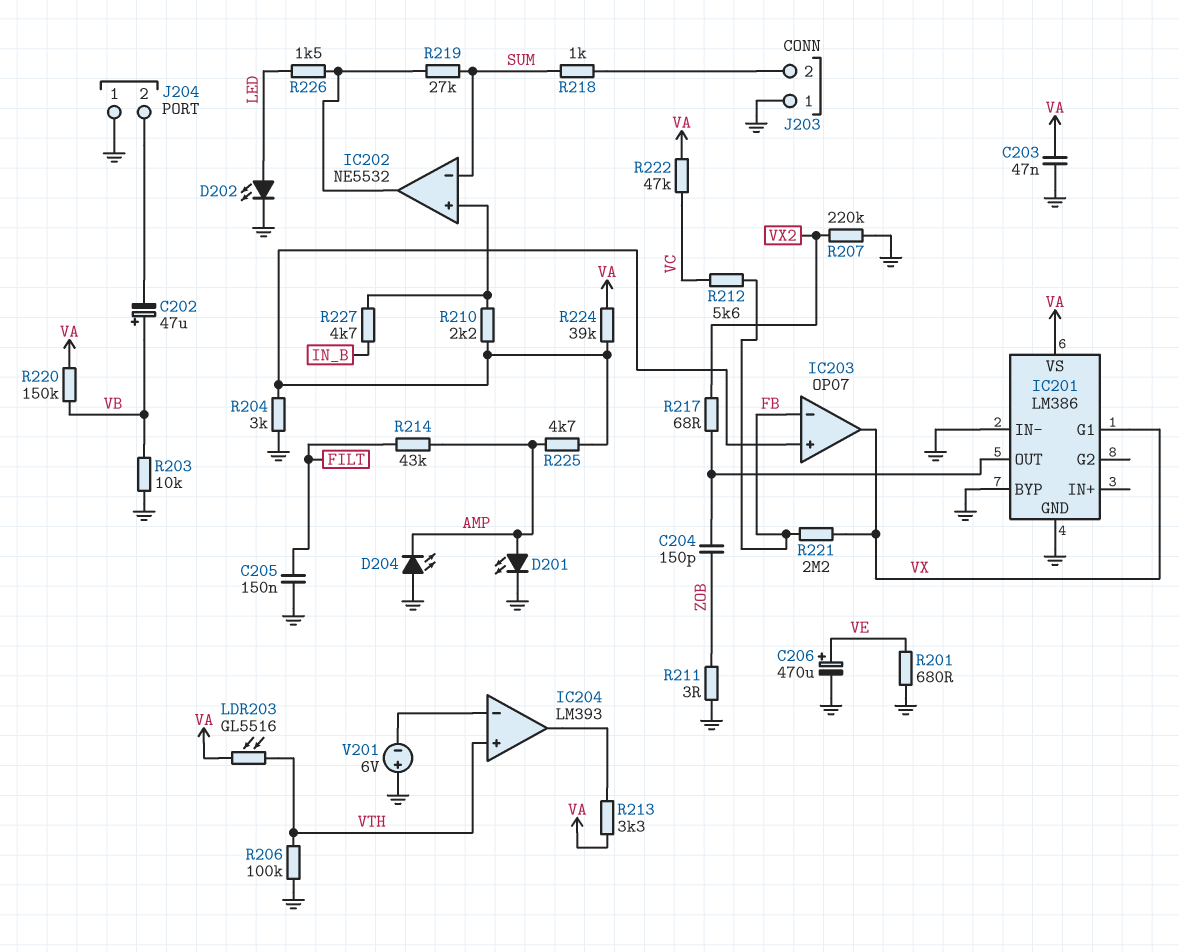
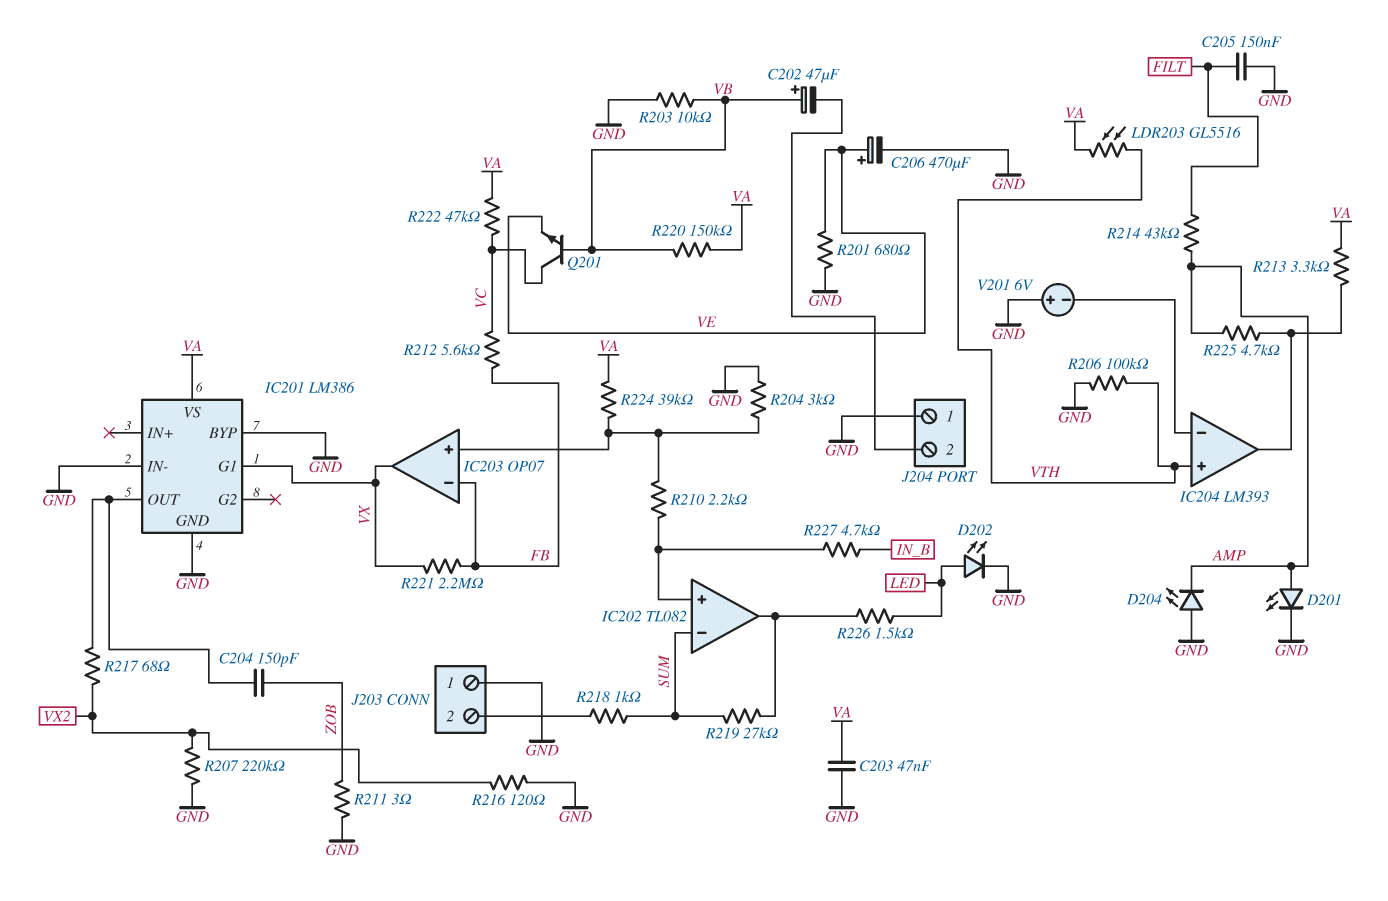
IC202: NE5532 -> TL082
Q201: none -> NPN (B VB, C VC, E VE)
R216: none -> 120 (GND, VX2)
R225: 4.7k (AMP, IC203/in+) -> 4.7k (AMP, IC204/out)

